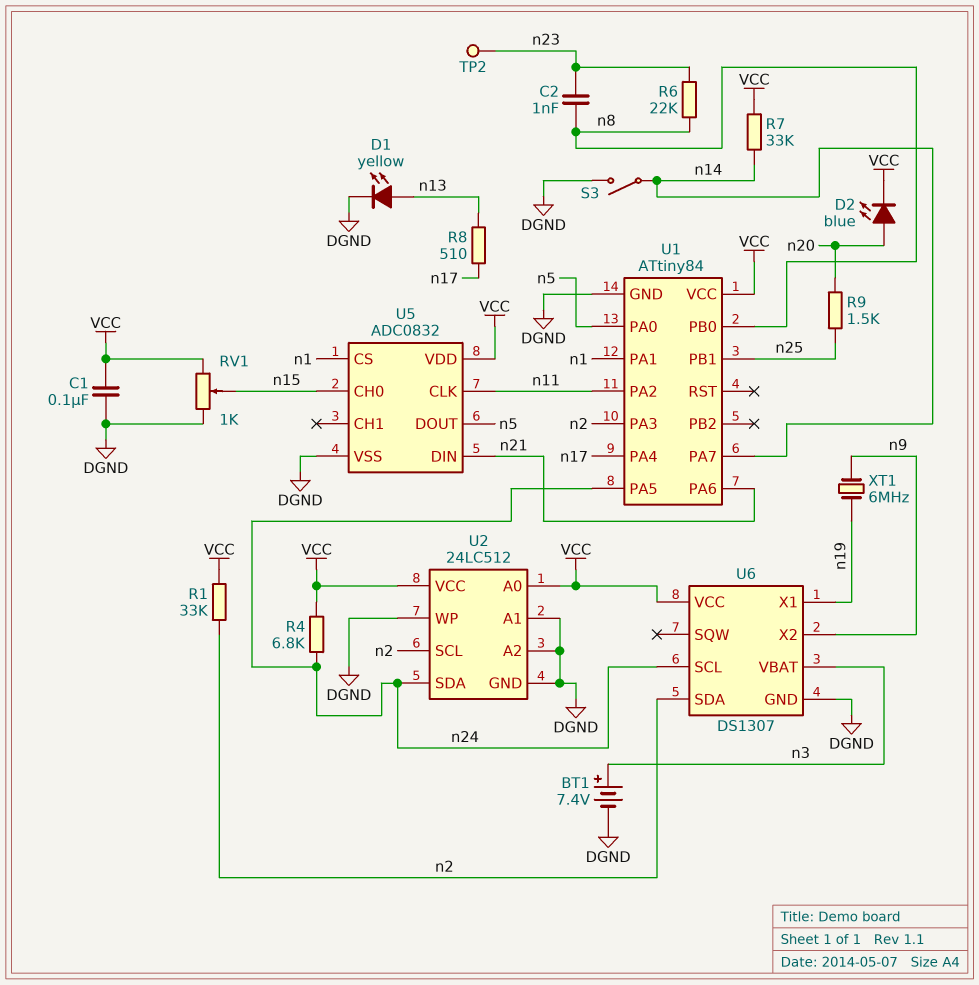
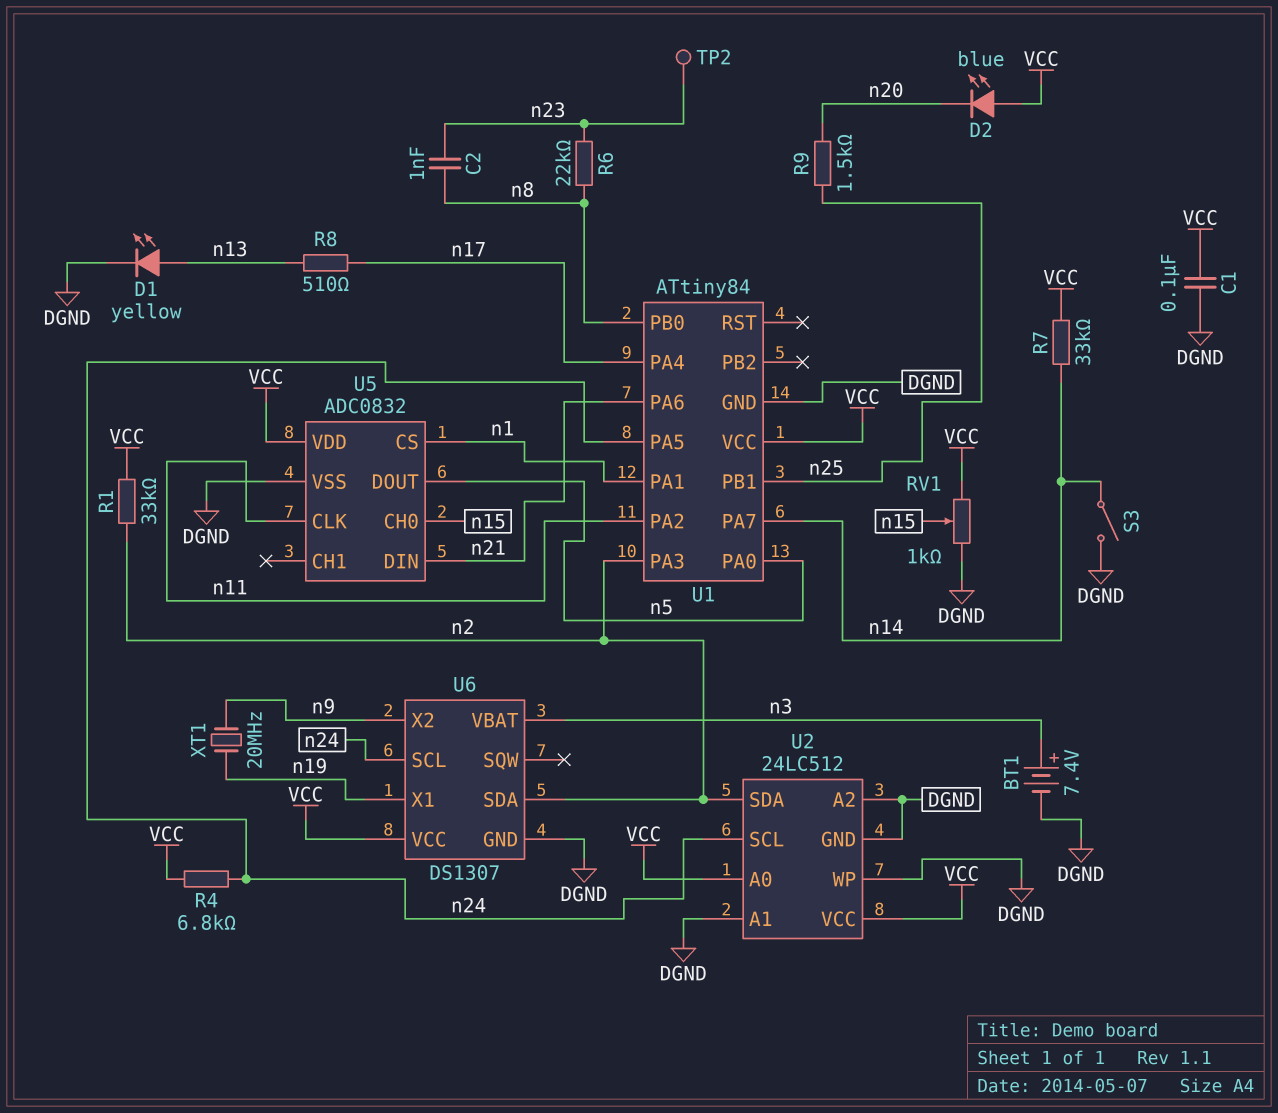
D2: LED blue (A n20, K VCC) -> LED blue (A VCC, K n20)
U2 pin SCL: n2 -> n24
U2 pin SDA: n24 -> n2
XT1: 6MHz (n9, n19) -> 20MHz (n9, n19)

